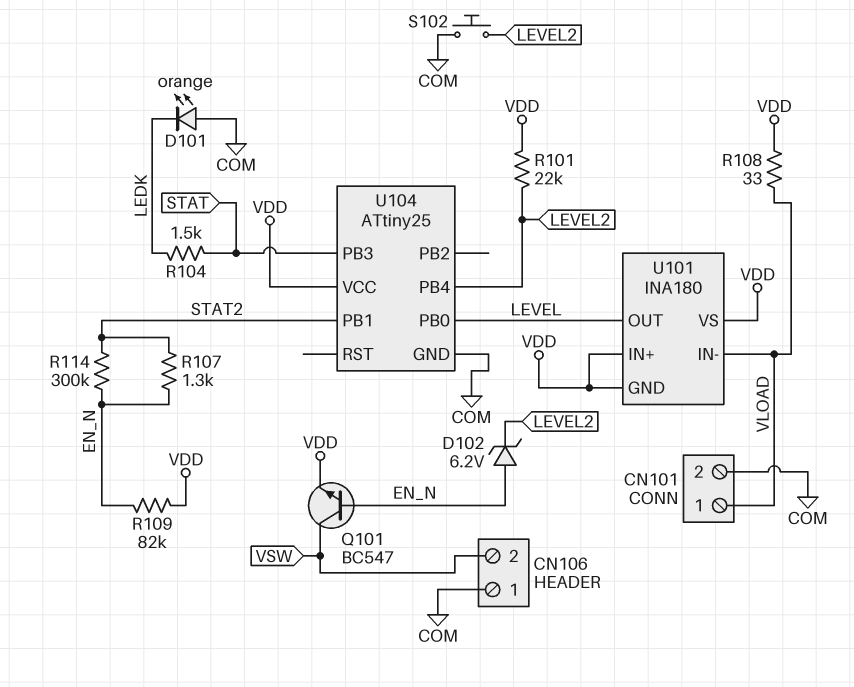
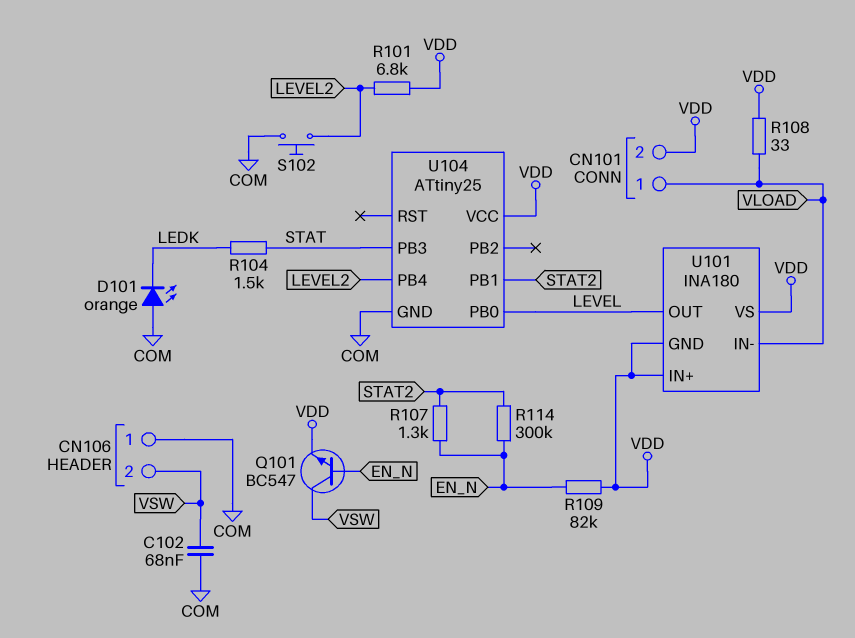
C102: none -> 68nF (COM, VSW)
CN101 pin 2: COM -> VDD
D102: zener 6.2V (A EN_N, K LEVEL2) -> none
R101: 22k (LEVEL2, VDD) -> 6.8k (LEVEL2, VDD)

